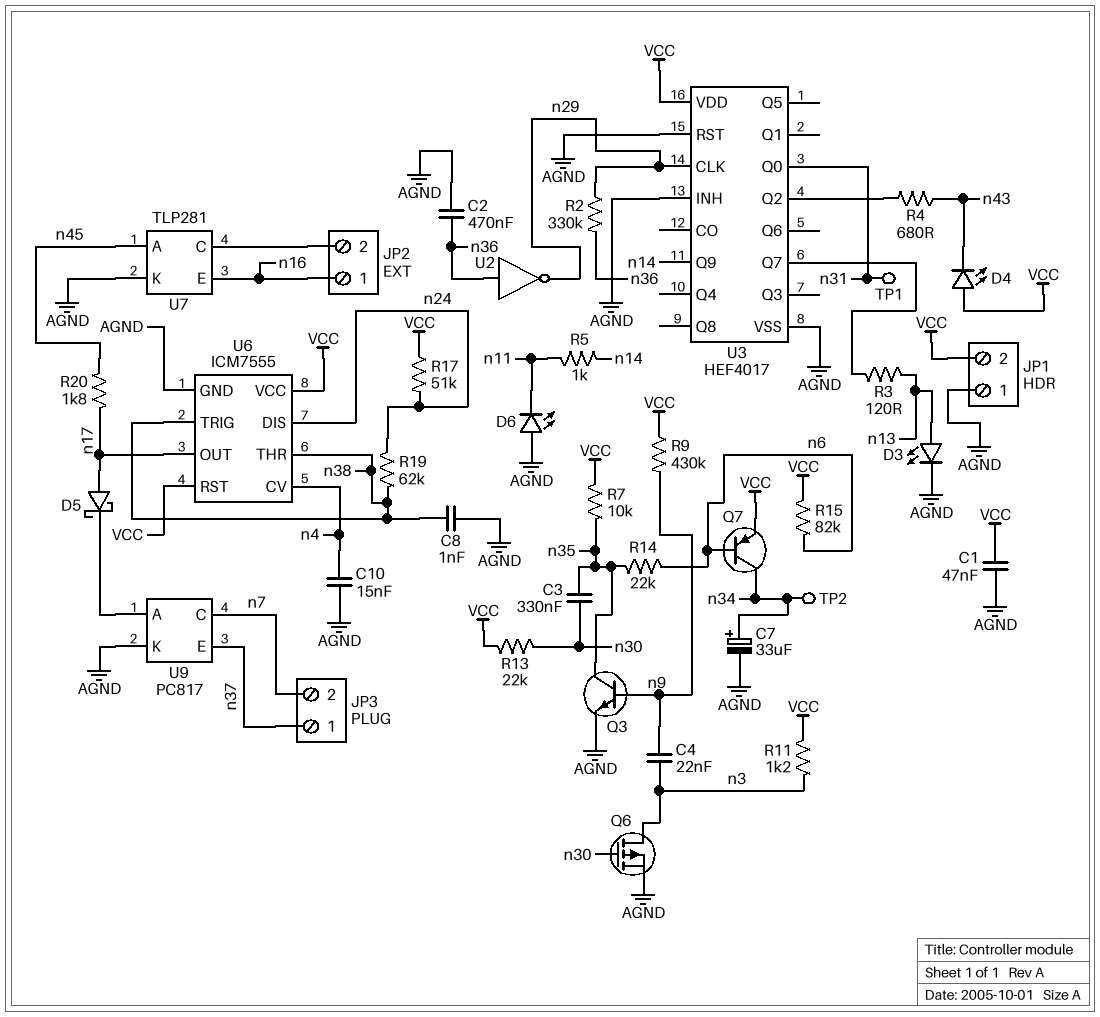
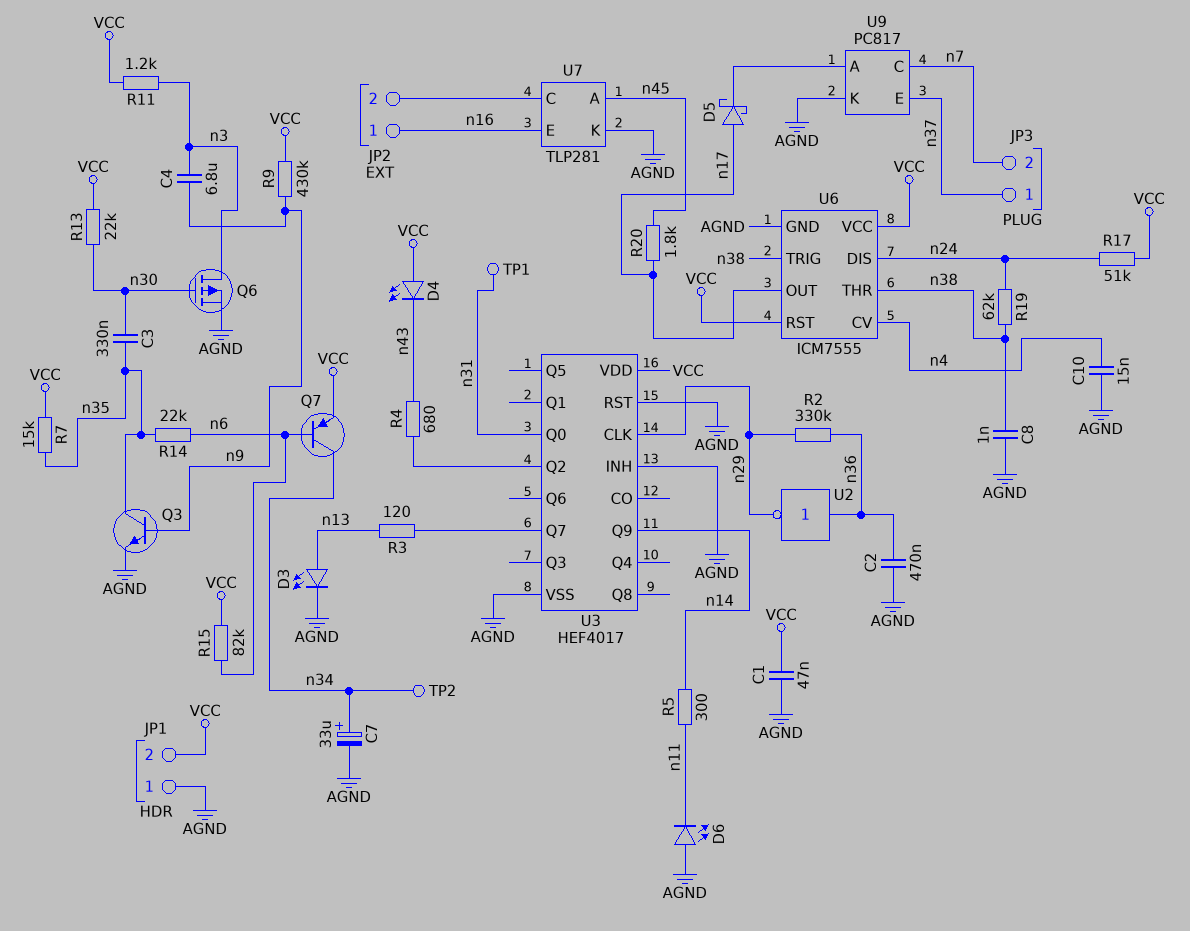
C4: 22nF (n3, n9) -> 6.8uF (n3, n9)
R5: 1k (n11, n14) -> 300 (n11, n14)
R7: 10k (VCC, n35) -> 15k (VCC, n35)

